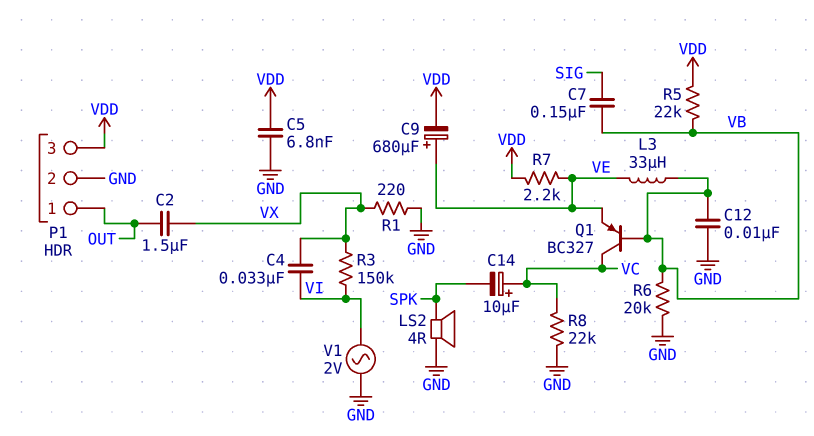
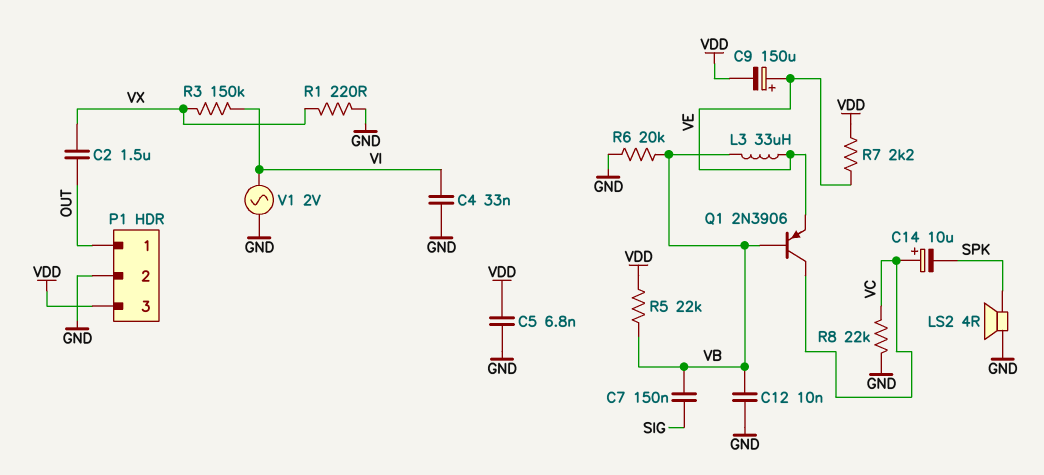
C4: 33nF (VI, VX) -> 33nF (GND, VI)
C9: 680uF (plus VE, minus VDD) -> 150uF (plus VE, minus VDD)
Q1: PNP BC327 (B VB, C VC, E VE) -> PNP 2N3906 (B VB, C VC, E VE)

